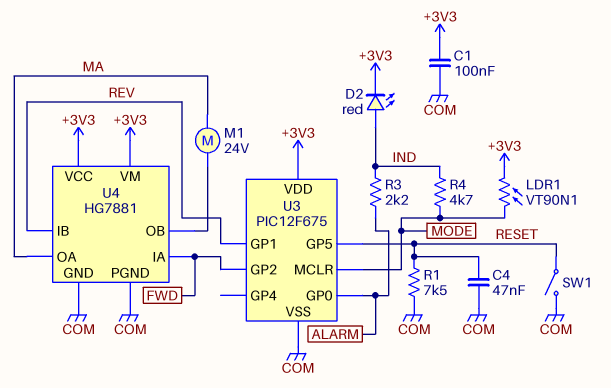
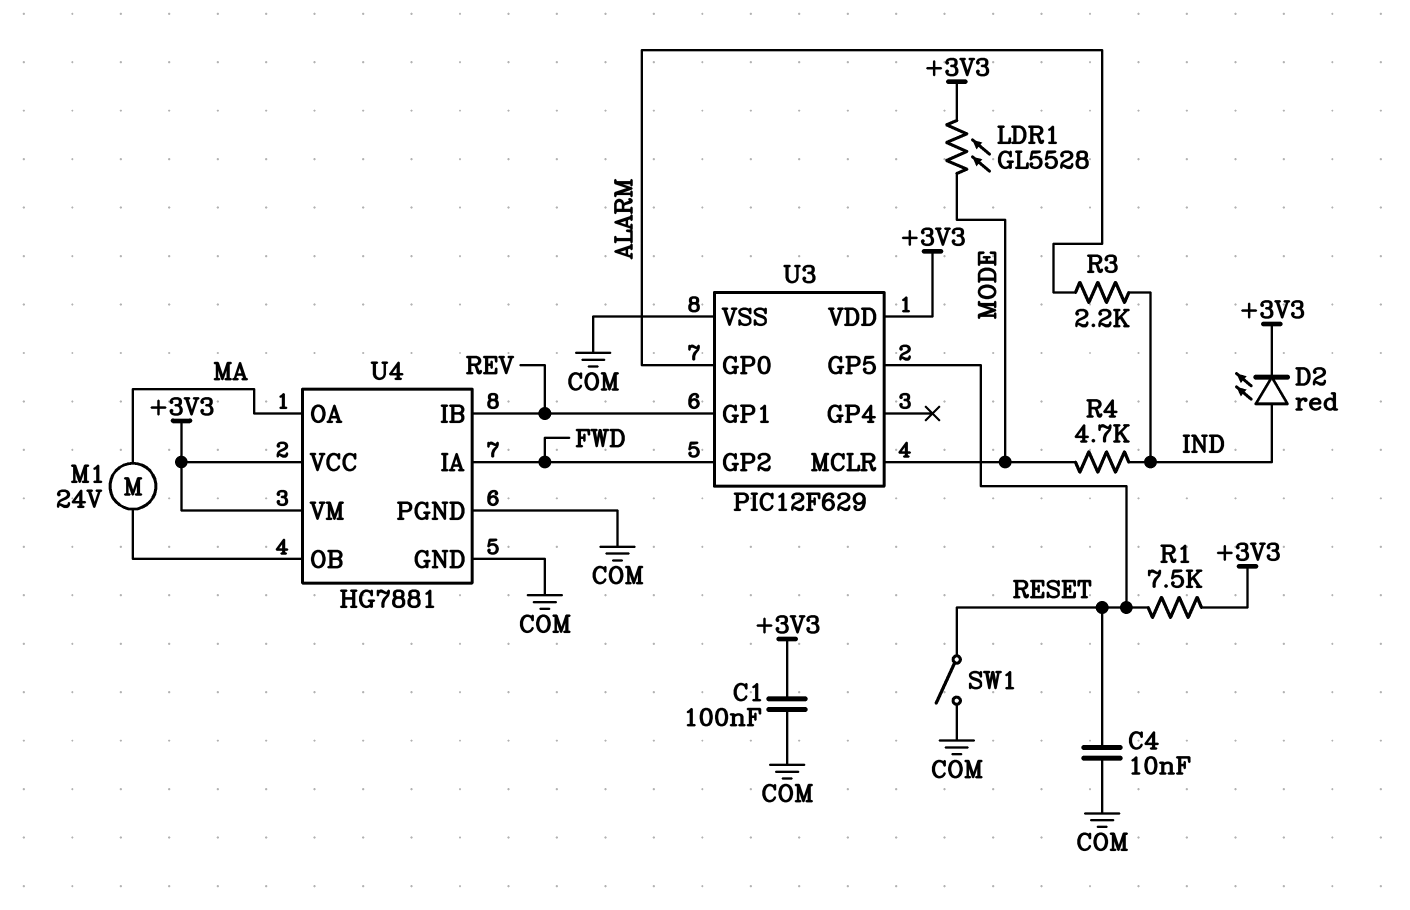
C4: 47nF (COM, RESET) -> 10nF (COM, RESET)
LDR1: VT90N1 (+3V3, MODE) -> GL5528 (+3V3, MODE)
R1: 7.5k (COM, RESET) -> 7.5k (+3V3, RESET)
U3: PIC12F675 -> PIC12F629

